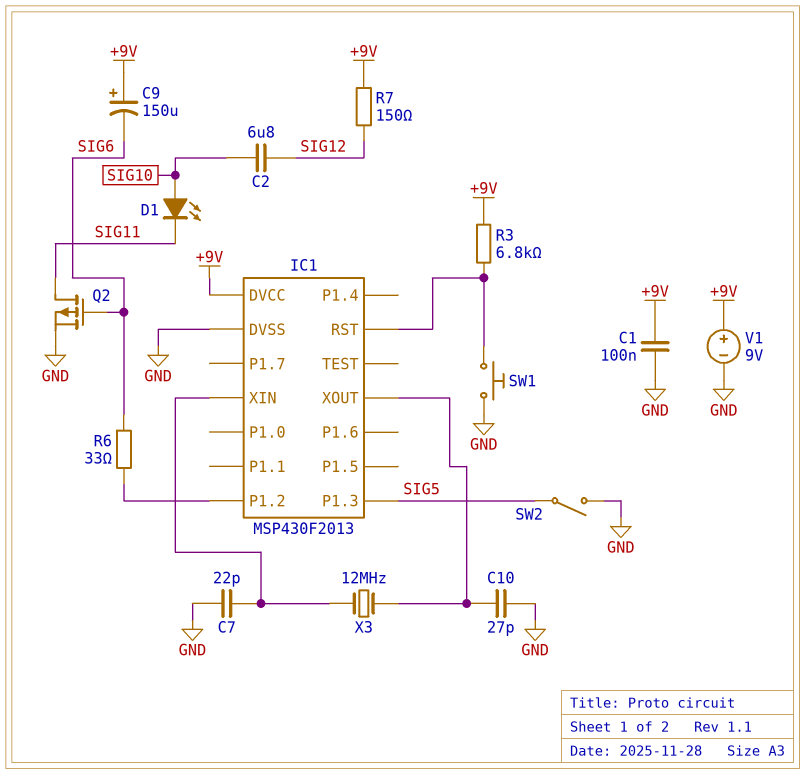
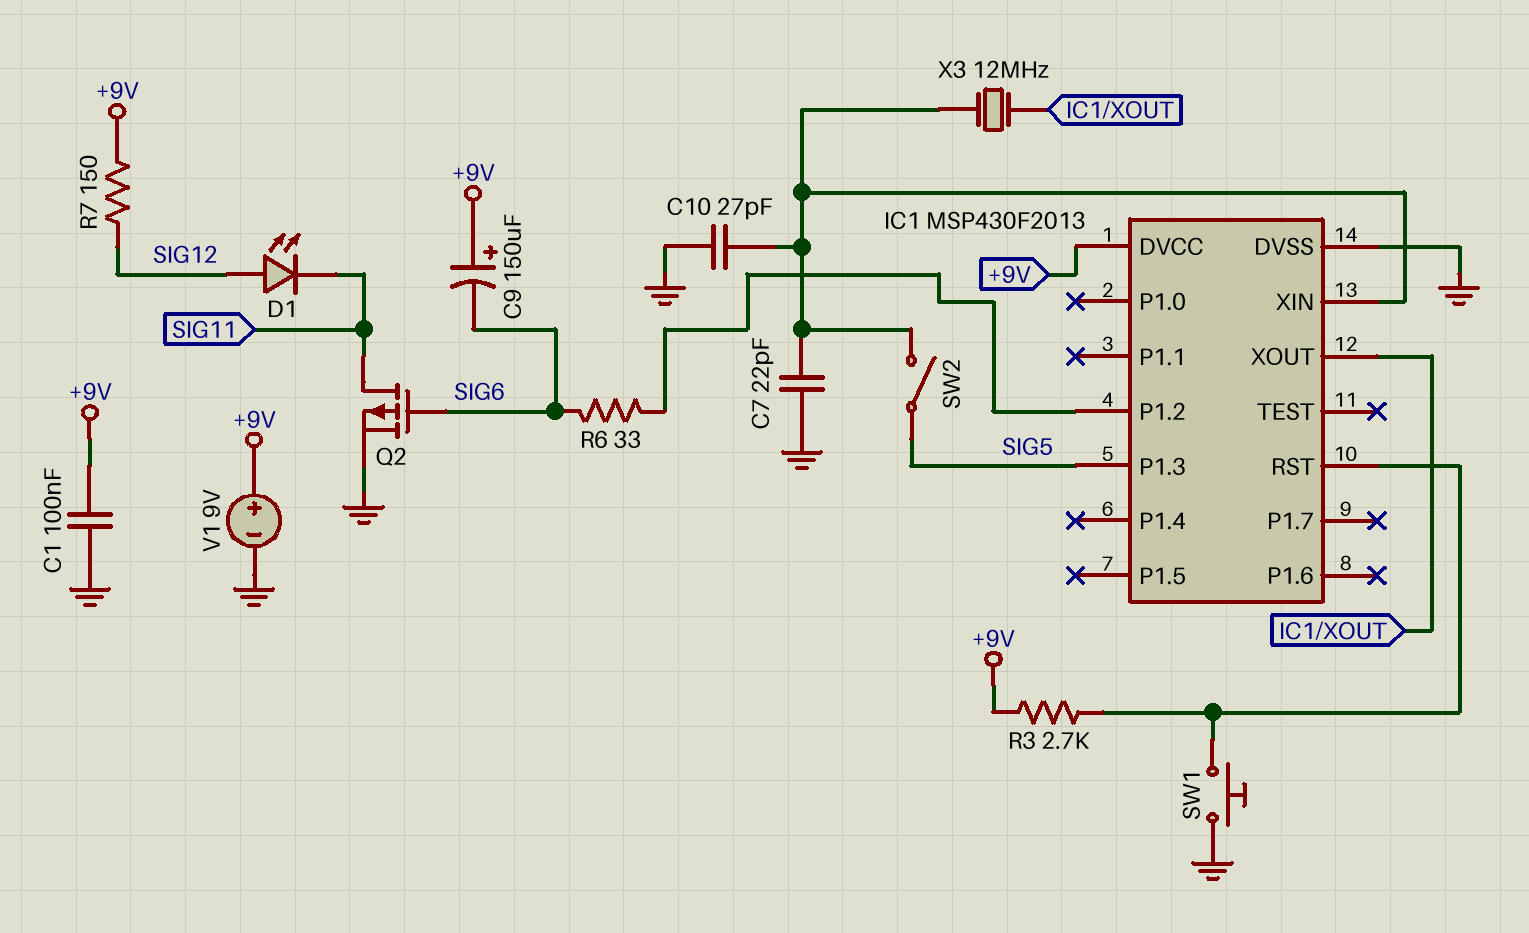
C2: 6.8uF (SIG10, SIG12) -> none
C10: 27pF (GND, IC1/XOUT) -> 27pF (GND, IC1/XIN)
D1: LED (A SIG10, K SIG11) -> LED (A SIG12, K SIG11)
R3: 6.8k (+9V, IC1/RST) -> 2.7k (+9V, IC1/RST)
SW2: switch (GND, SIG5) -> switch (IC1/XIN, SIG5)

